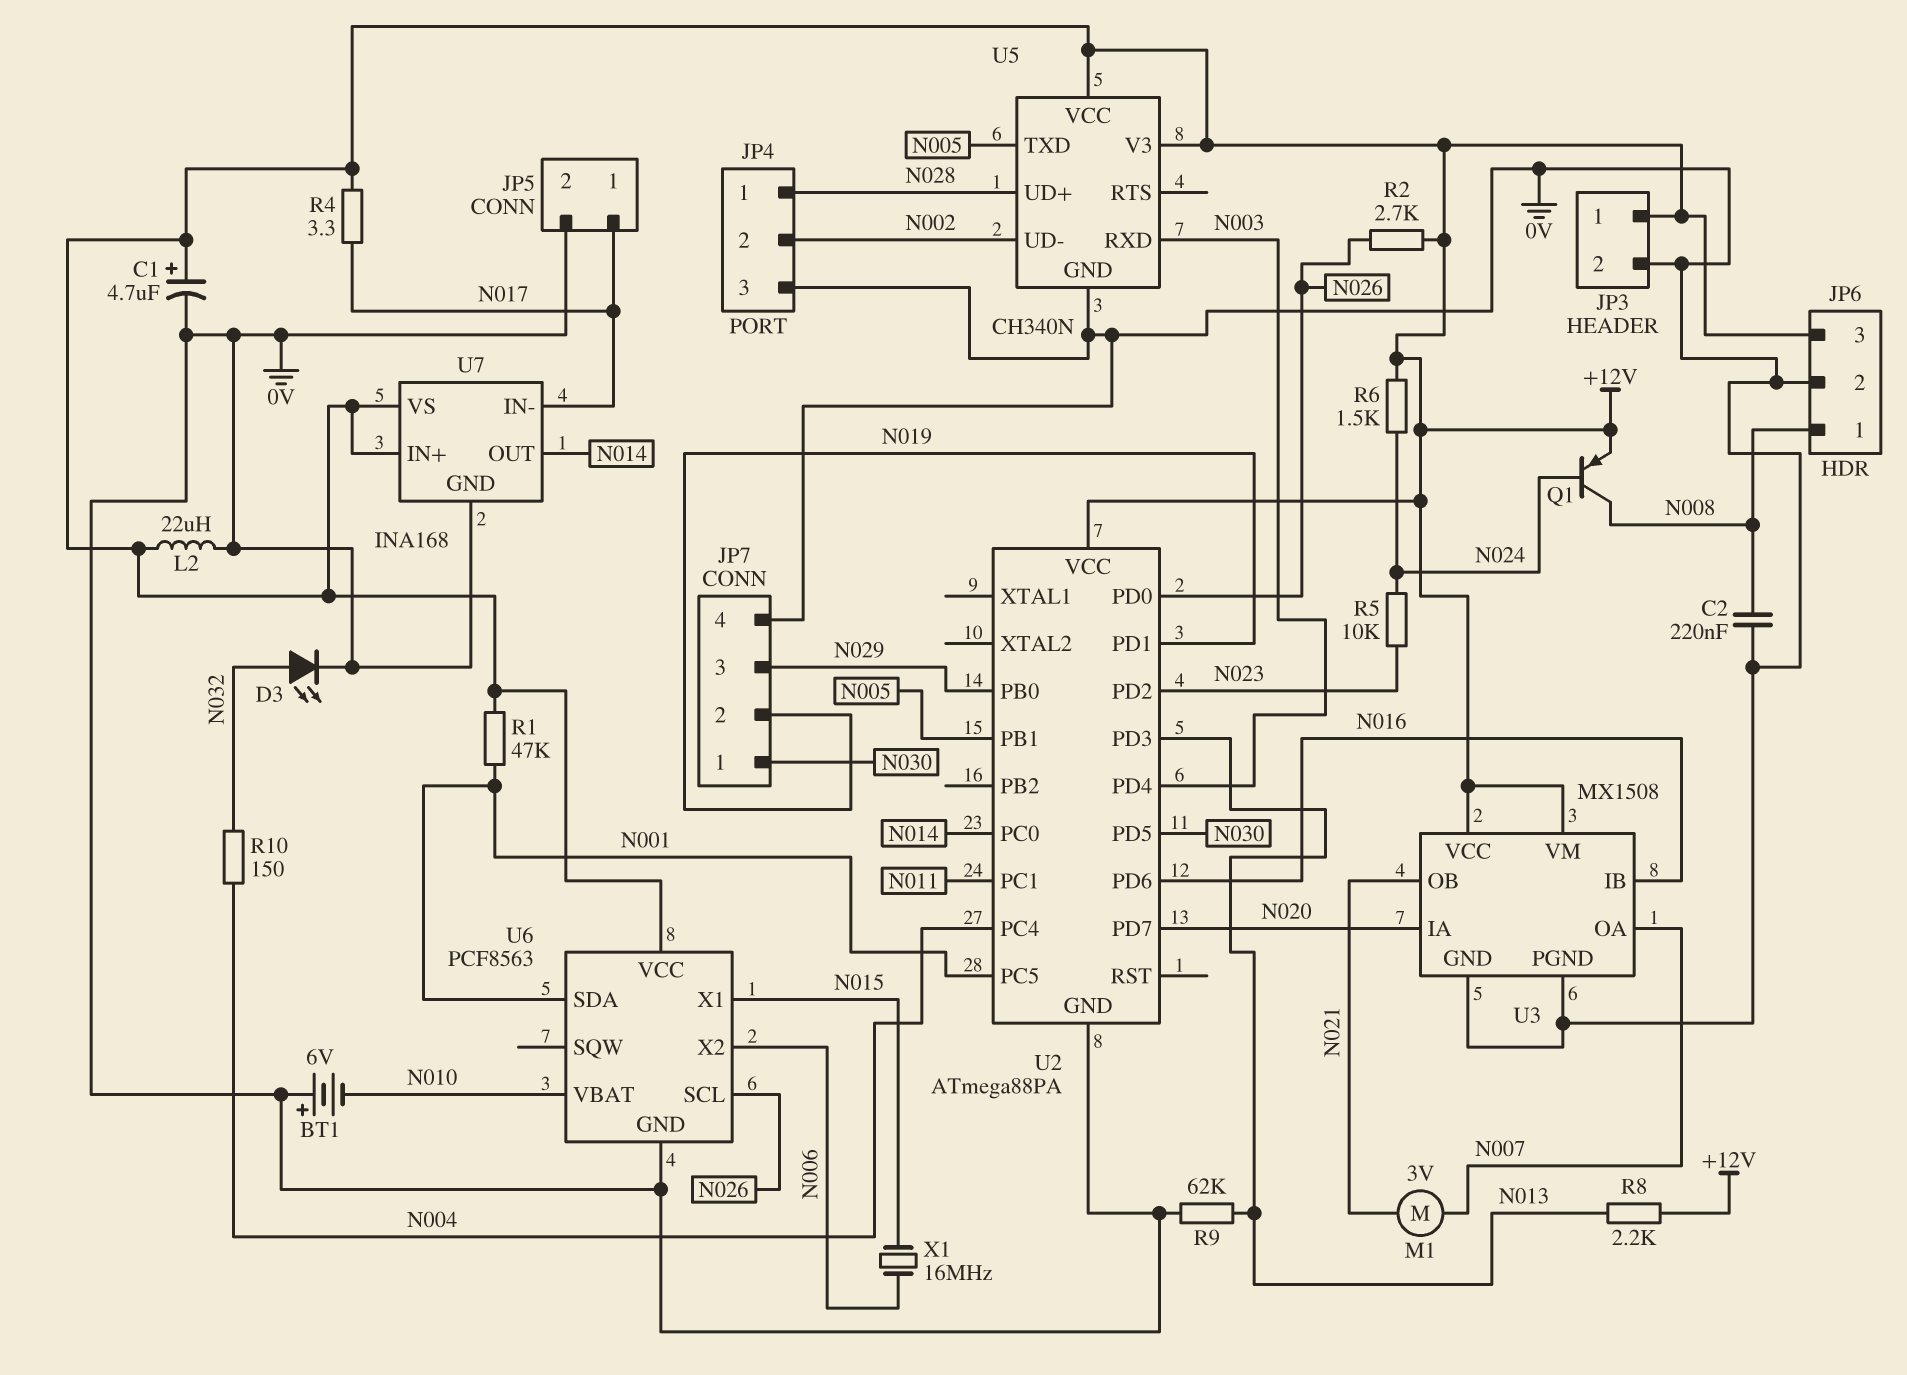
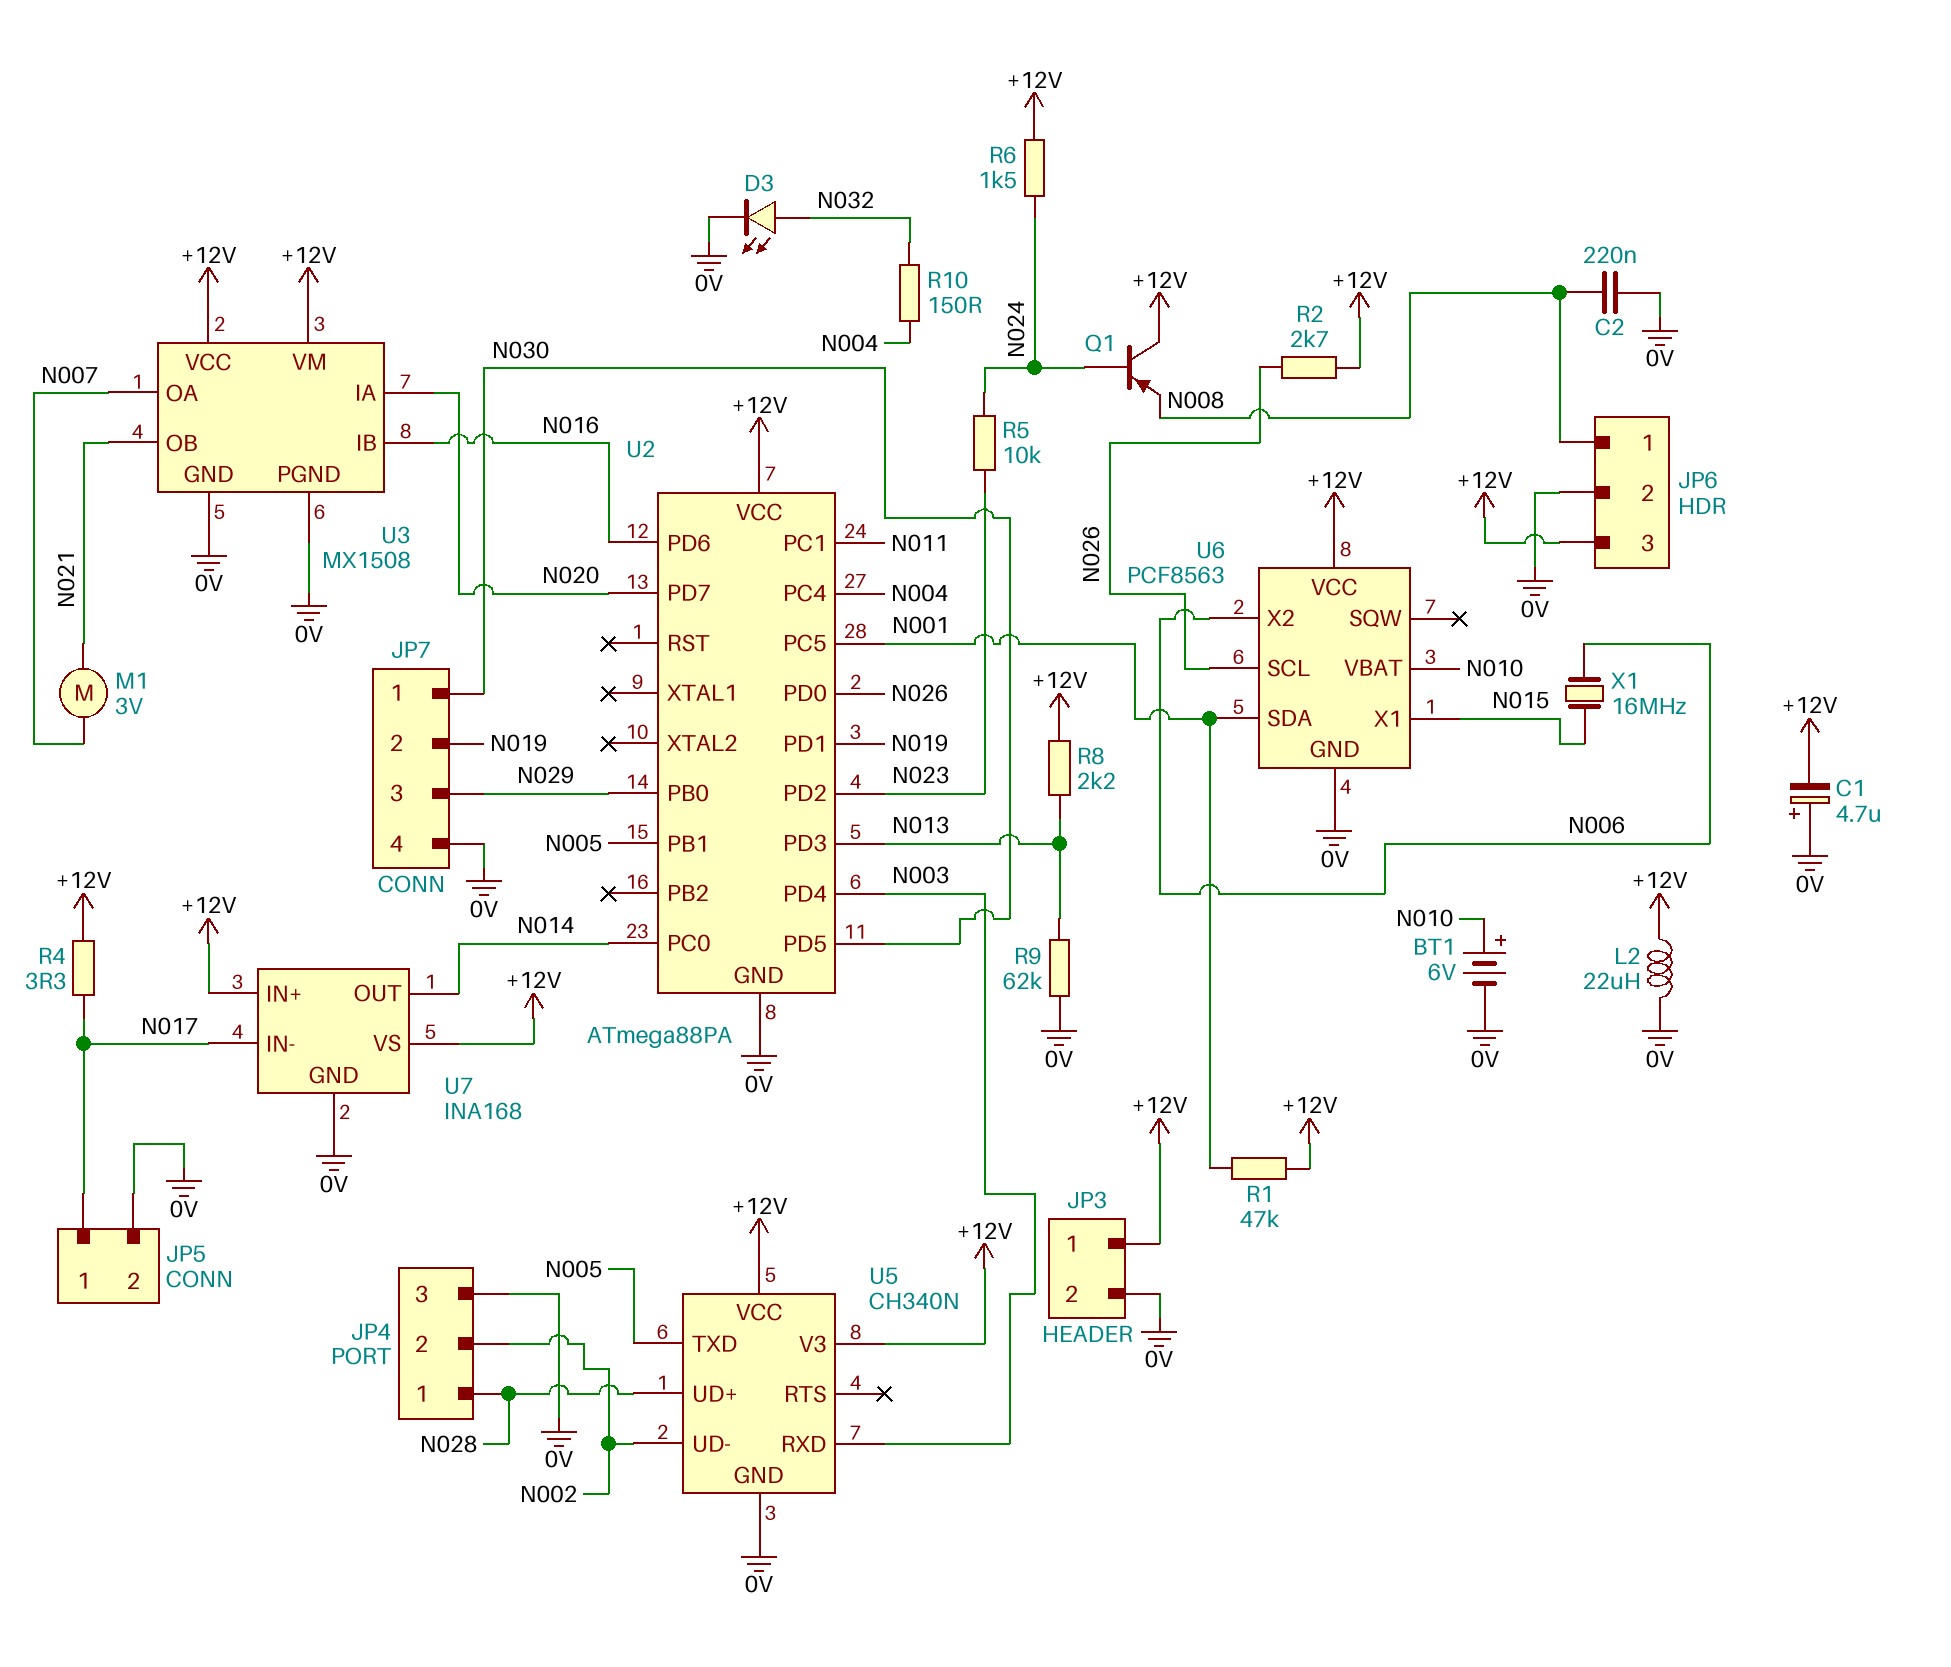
BT1: 6V (plus 0V, minus N010) -> 6V (plus N010, minus 0V)
C1: 4.7uF (plus +12V, minus 0V) -> 4.7uF (plus 0V, minus +12V)
Q1: PNP (B N024, C N008, E +12V) -> PNP (B N024, C +12V, E N008)

